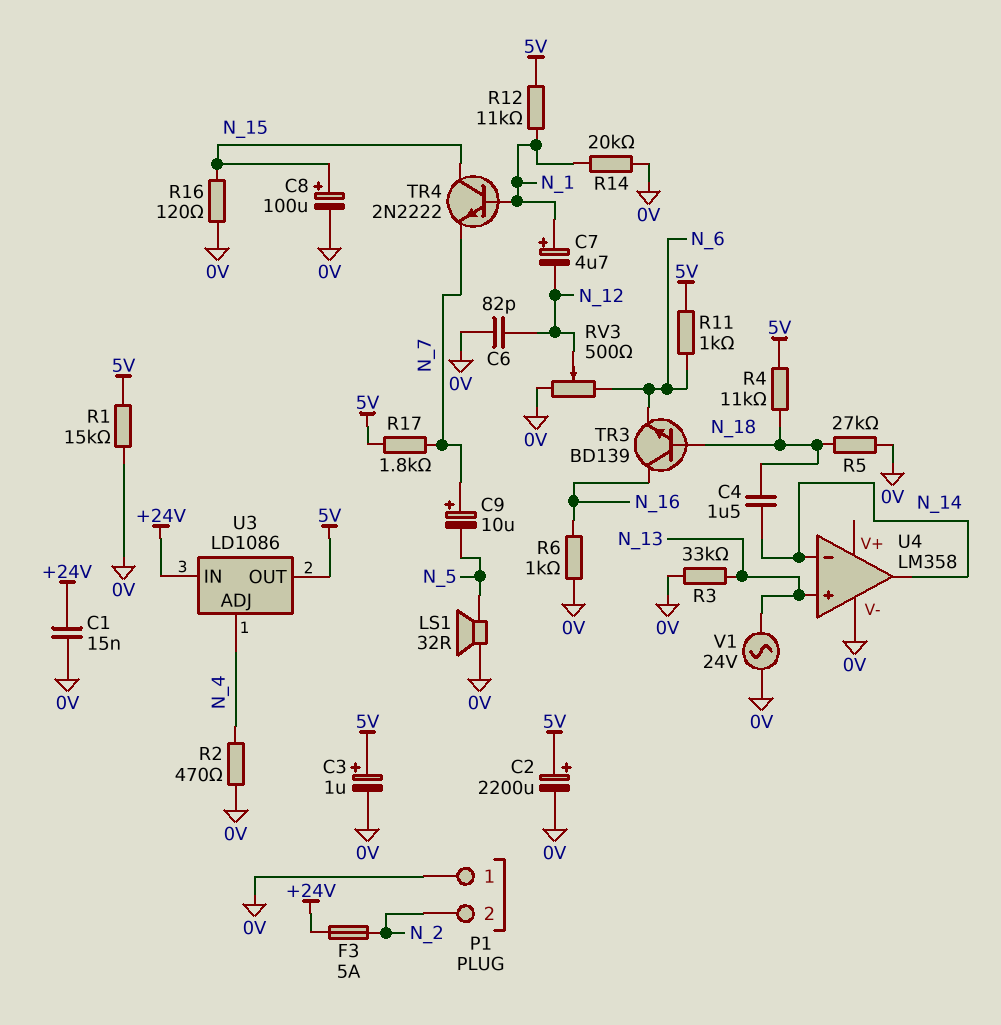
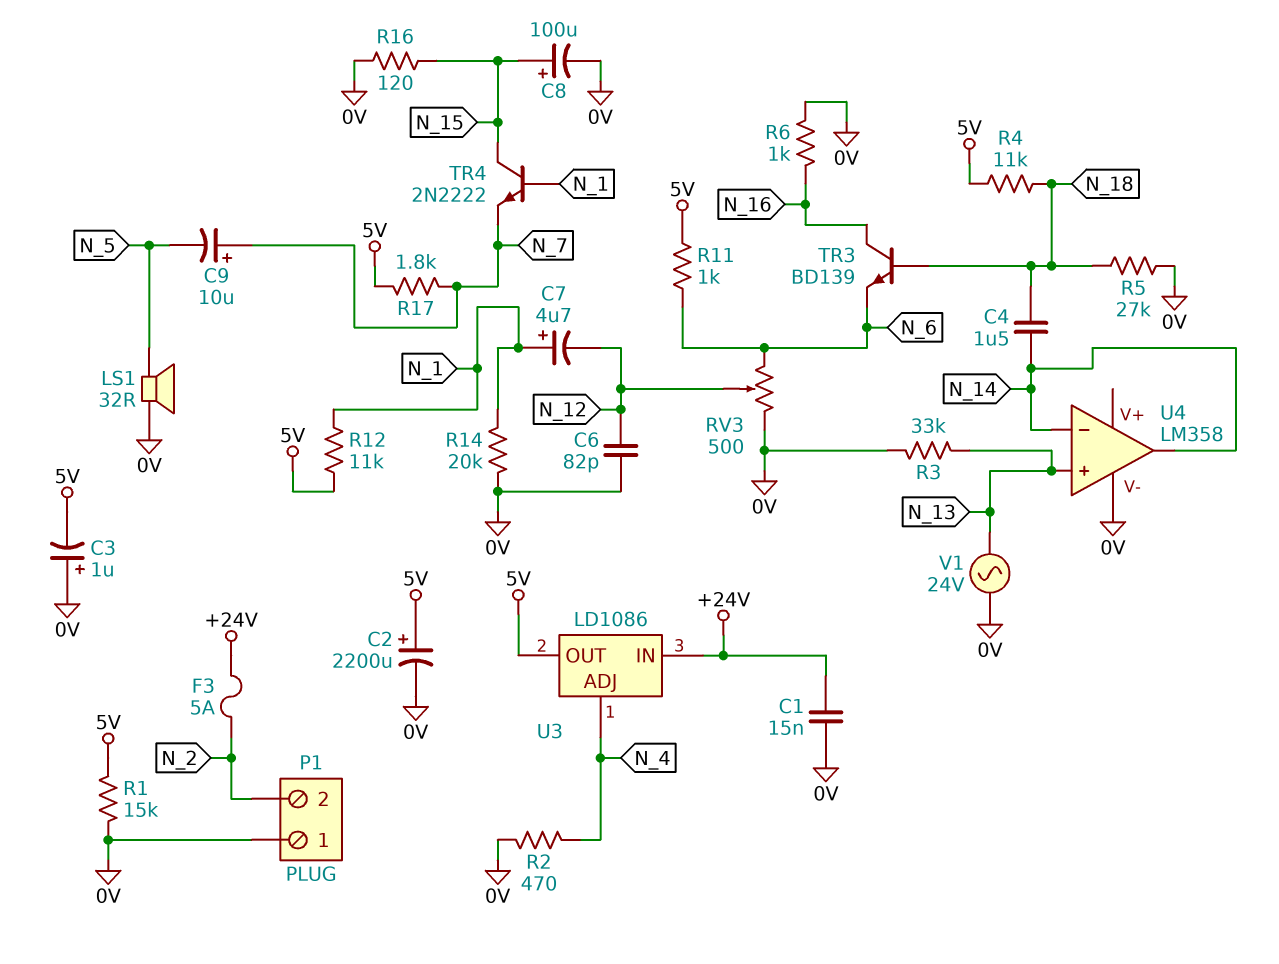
C3: 1uF (plus 5V, minus 0V) -> 1uF (plus 0V, minus 5V)

